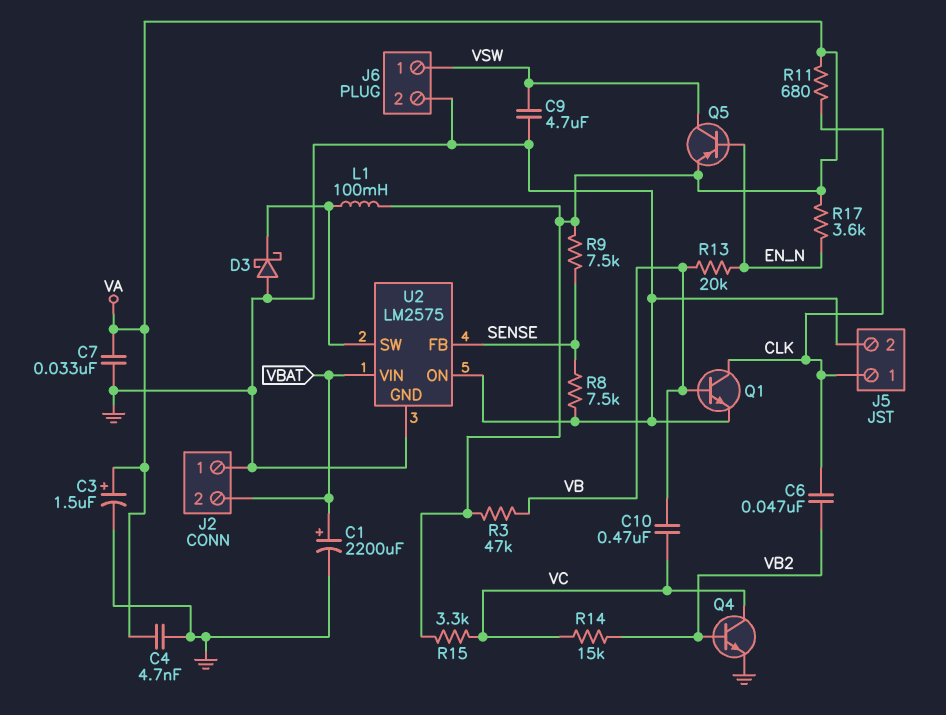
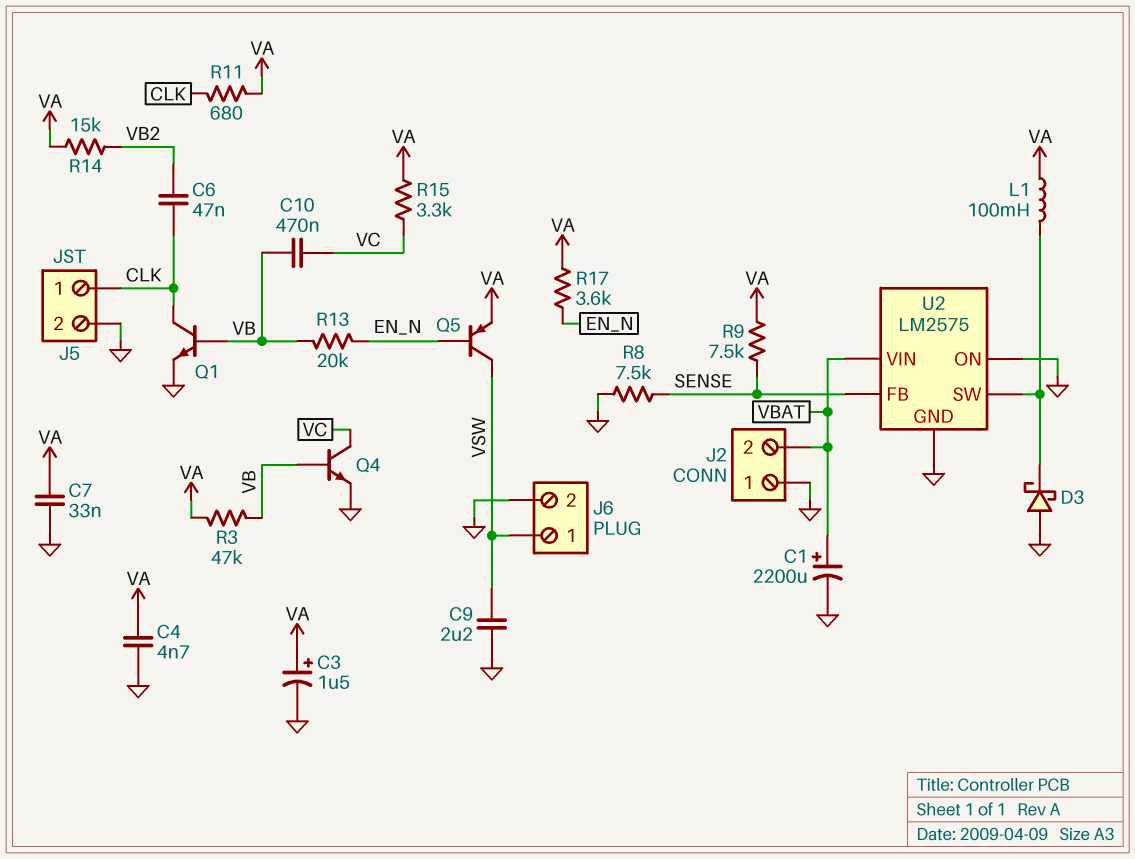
C9: 4.7uF (GND, VSW) -> 2.2uF (GND, VSW)
Q4: NPN (B VB2, C VC, E GND) -> NPN (B VB, C VC, E GND)
R14: 15k (VB2, VC) -> 15k (VA, VB2)

